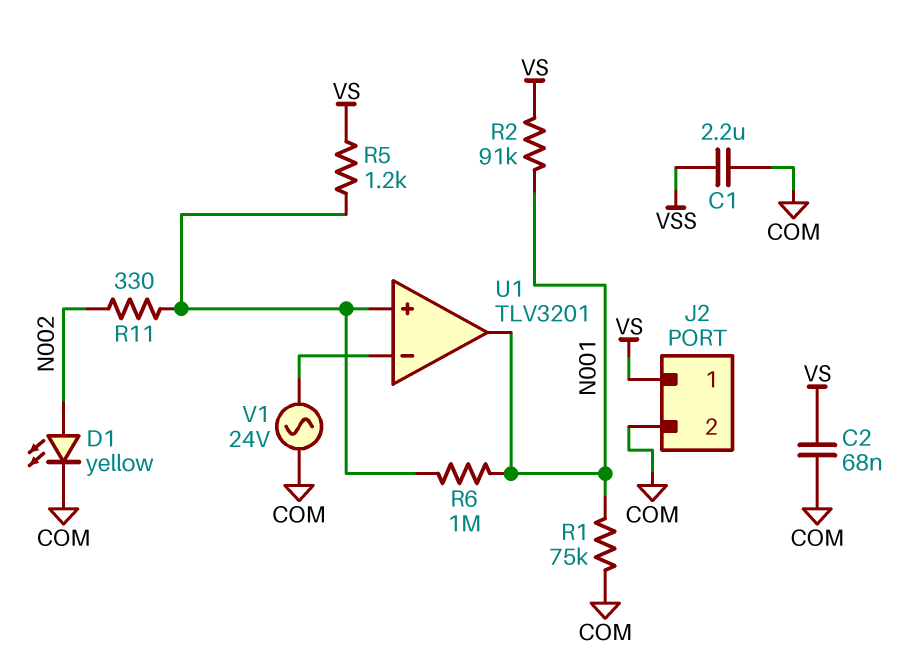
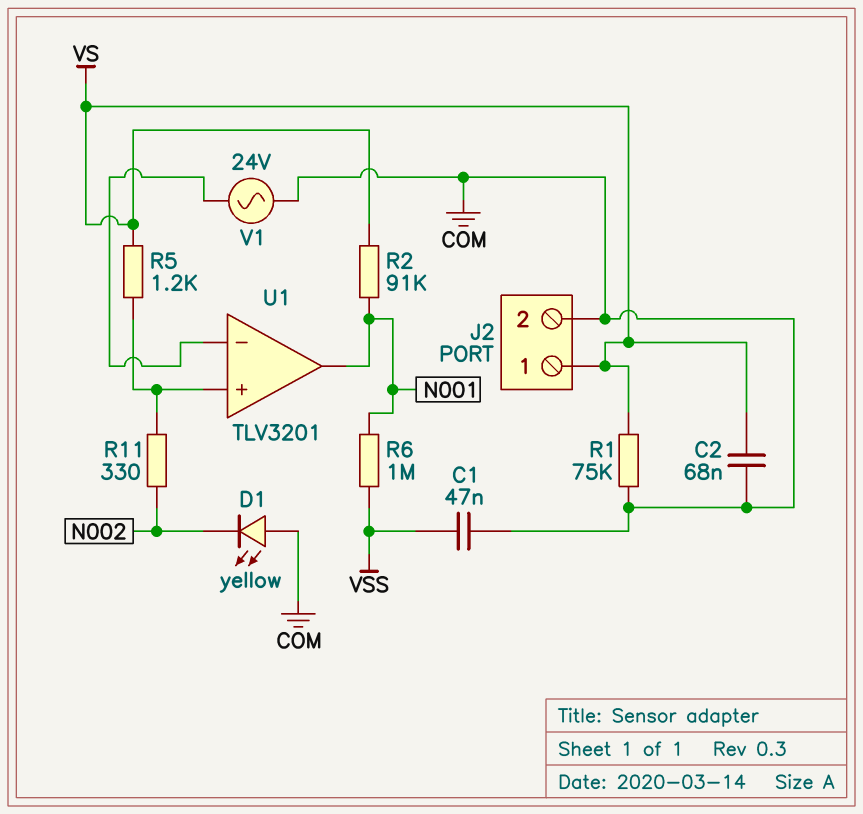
C1: 2.2uF (COM, VSS) -> 47nF (COM, VSS)
D1: LED yellow (A N002, K COM) -> LED yellow (A COM, K N002)
R1: 75k (COM, N001) -> 75k (COM, VS)
R6: 1M (N001, U1/in+) -> 1M (N001, VSS)

